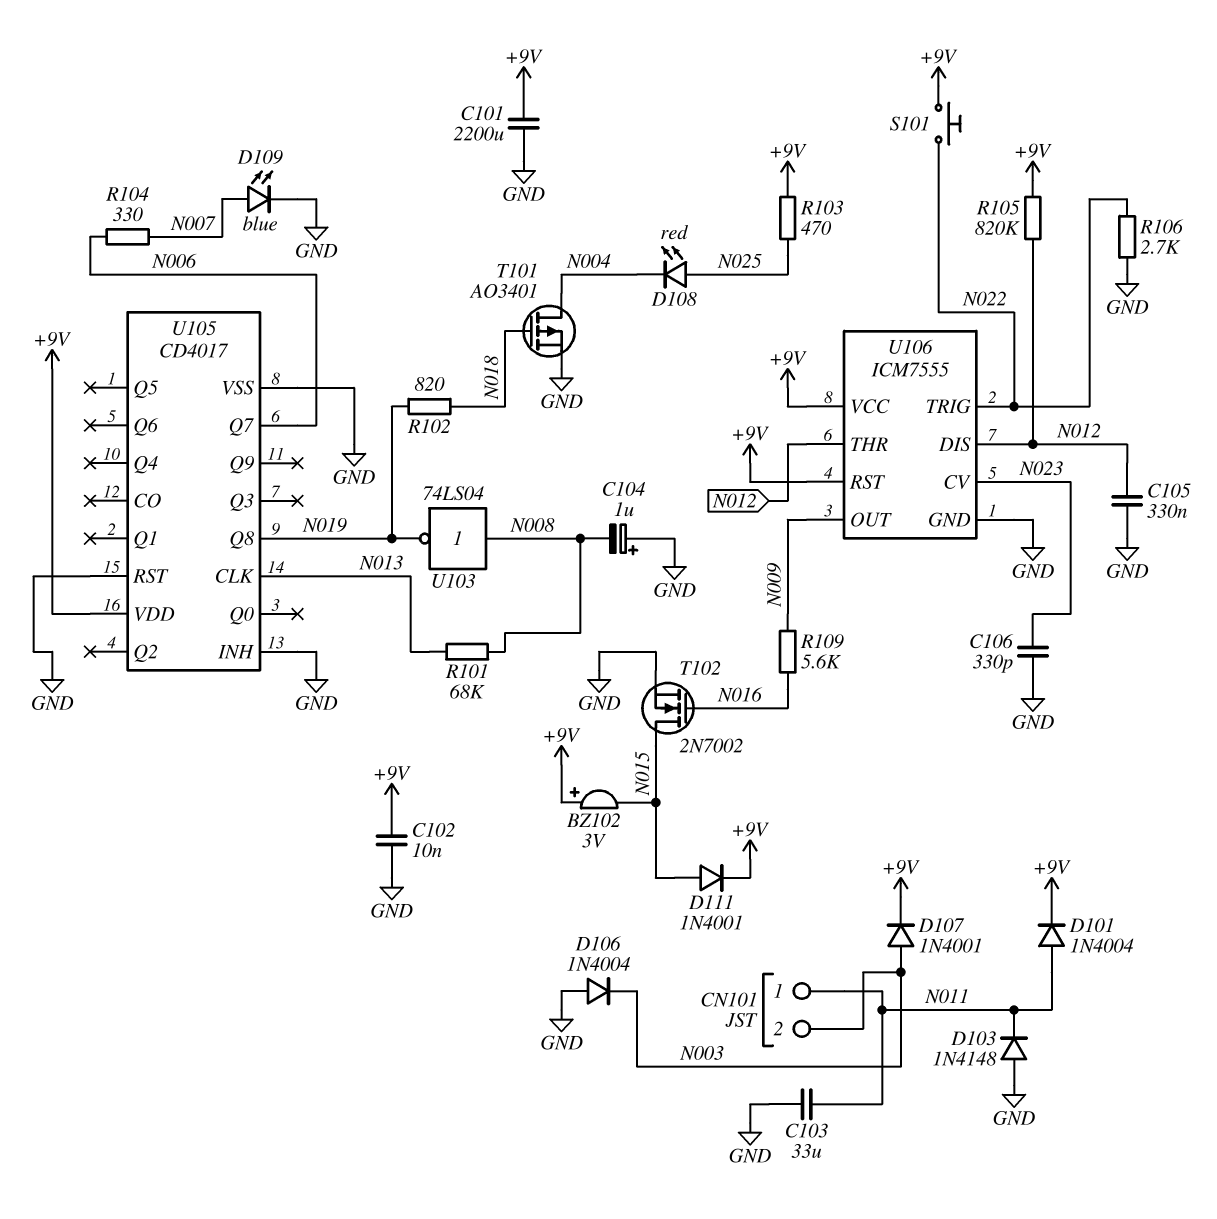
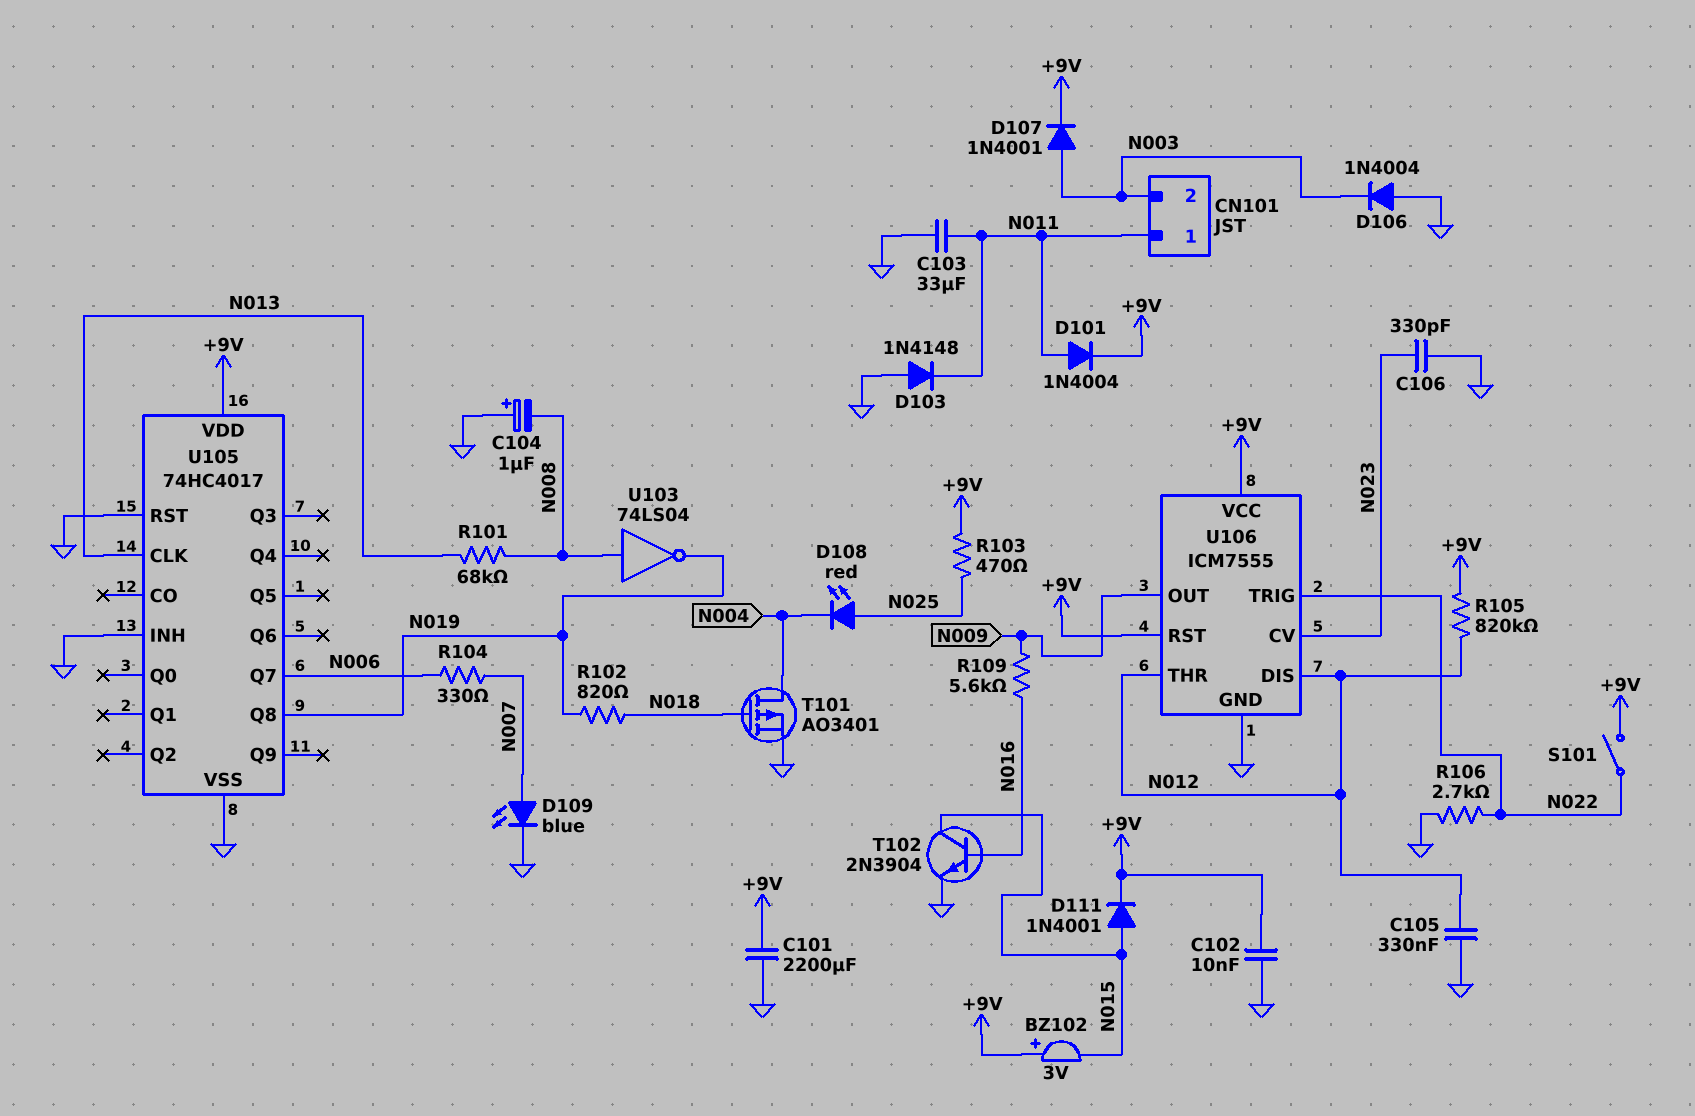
S101: button (+9V, N022) -> switch (+9V, N022)
T102: NMOS 2N7002 (G N016, D N015, S GND) -> NPN 2N3904 (B N016, C N015, E GND)
U105: CD4017 -> 74HC4017

